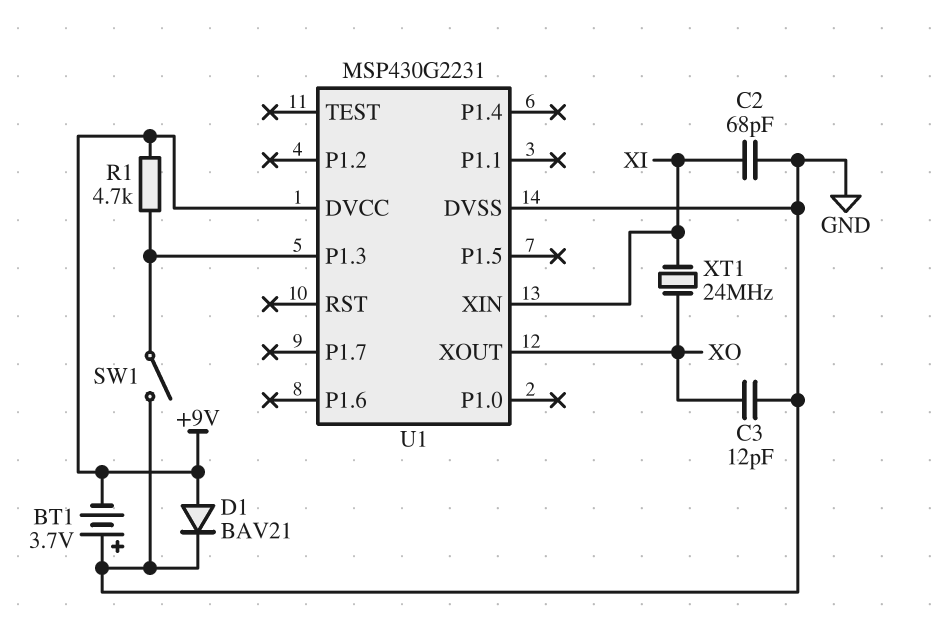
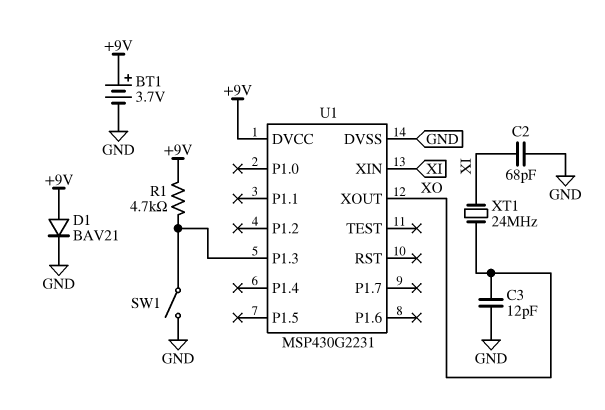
BT1: 3.7V (plus GND, minus +9V) -> 3.7V (plus +9V, minus GND)

